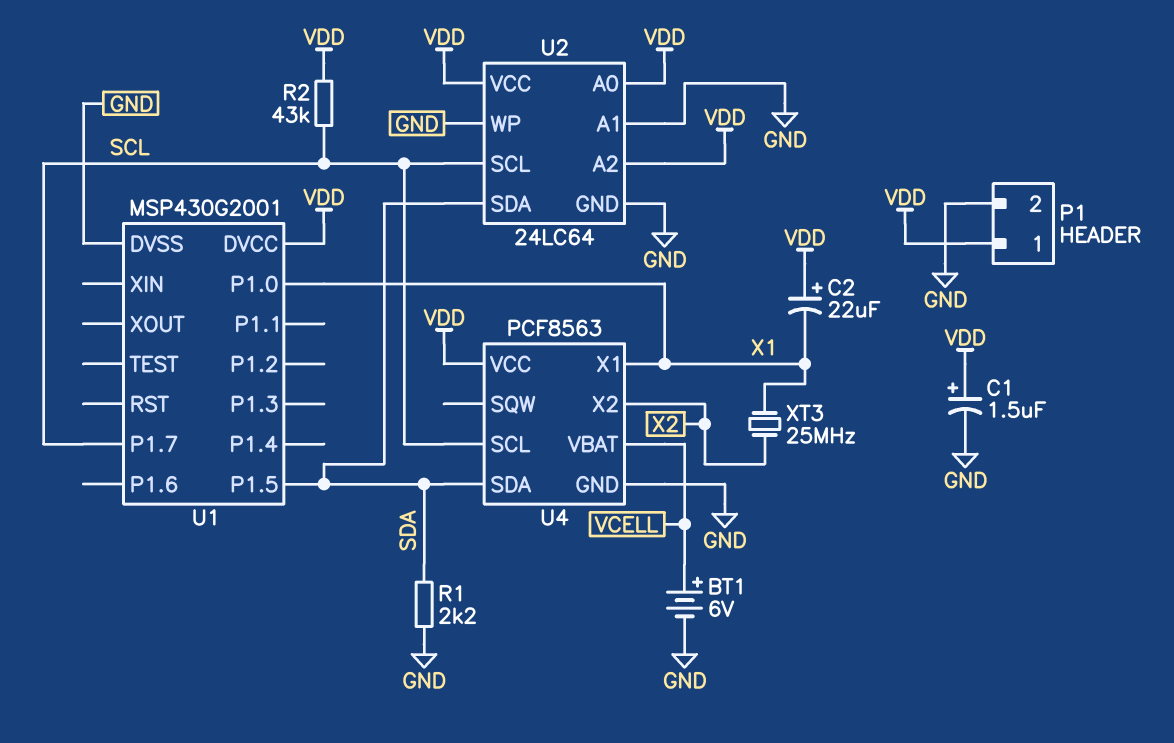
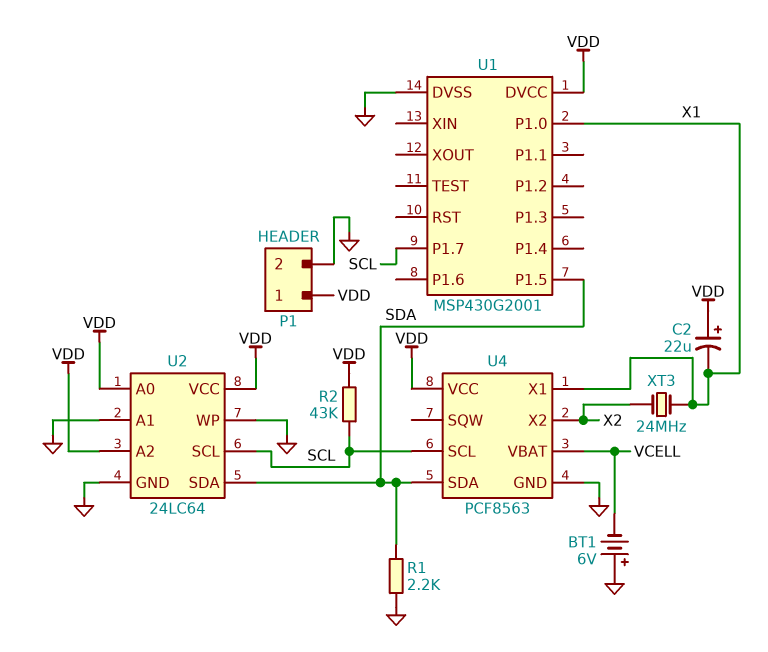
BT1: 6V (plus VCELL, minus GND) -> 6V (plus GND, minus VCELL)
C1: 1.5uF (plus VDD, minus GND) -> none
XT3: 25MHz (X1, X2) -> 24MHz (X1, X2)

